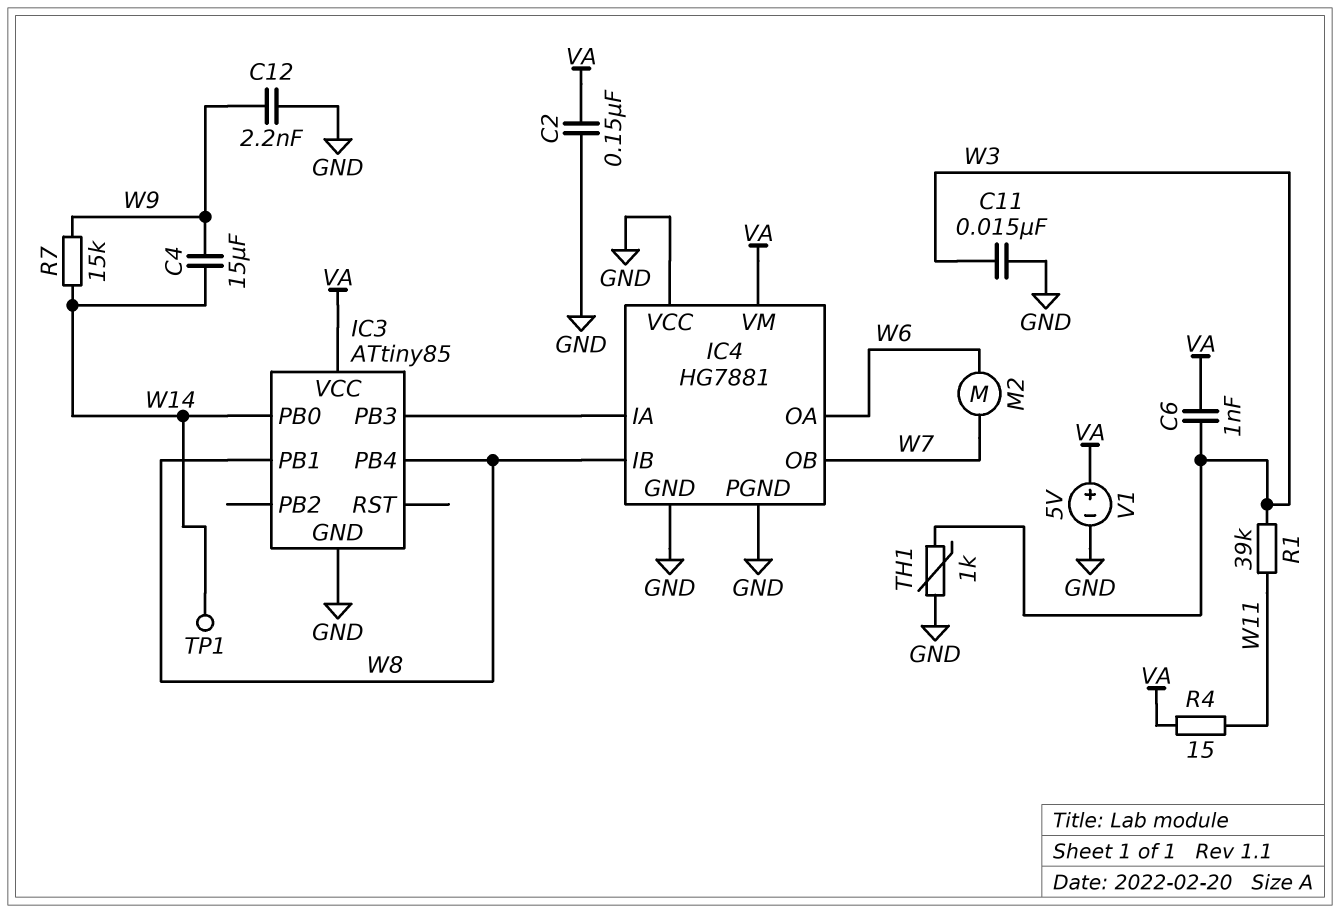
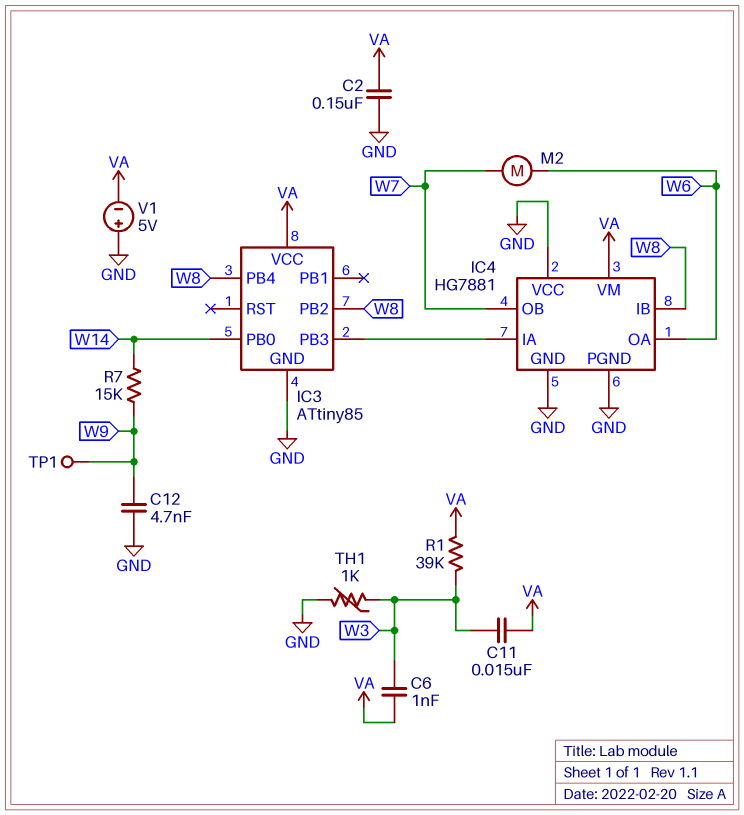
C4: 15uF (W9, W14) -> none
C11: 15nF (GND, W3) -> 15nF (VA, W3)
C12: 2.2nF (GND, W9) -> 4.7nF (GND, W9)
IC3 pin PB1: W8 -> none
IC3 pin PB2: none -> W8
R1: 39k (W3, W11) -> 39k (VA, W3)
R4: 15 (VA, W11) -> none
TP1: test point (W14) -> test point (W9)
V1: 5V (plus VA, minus GND) -> 5V (plus GND, minus VA)

